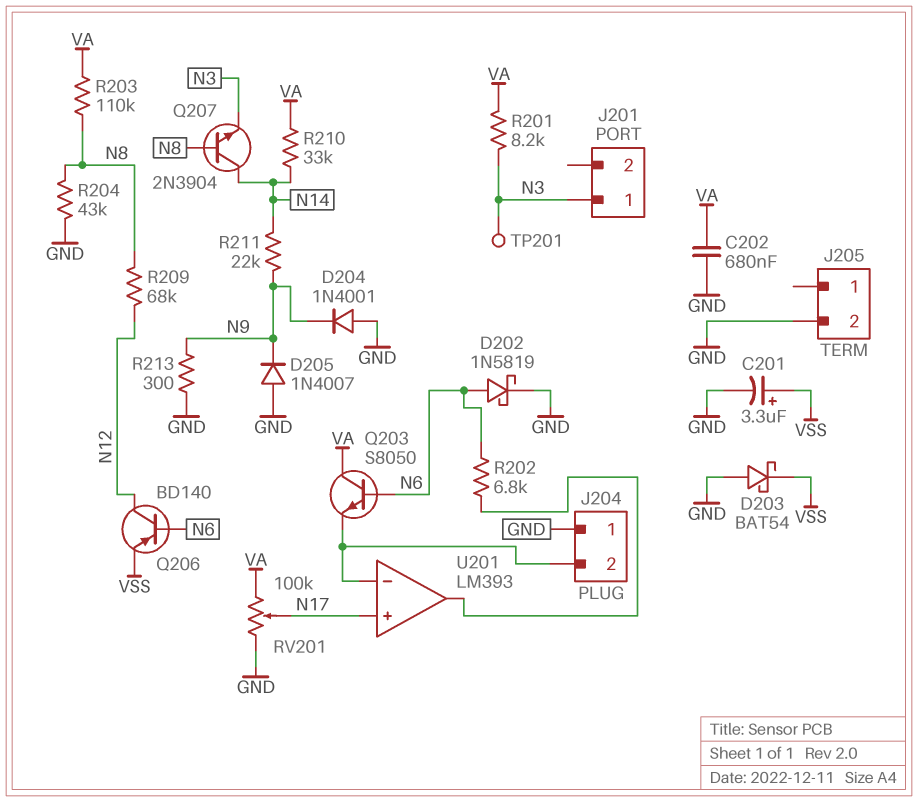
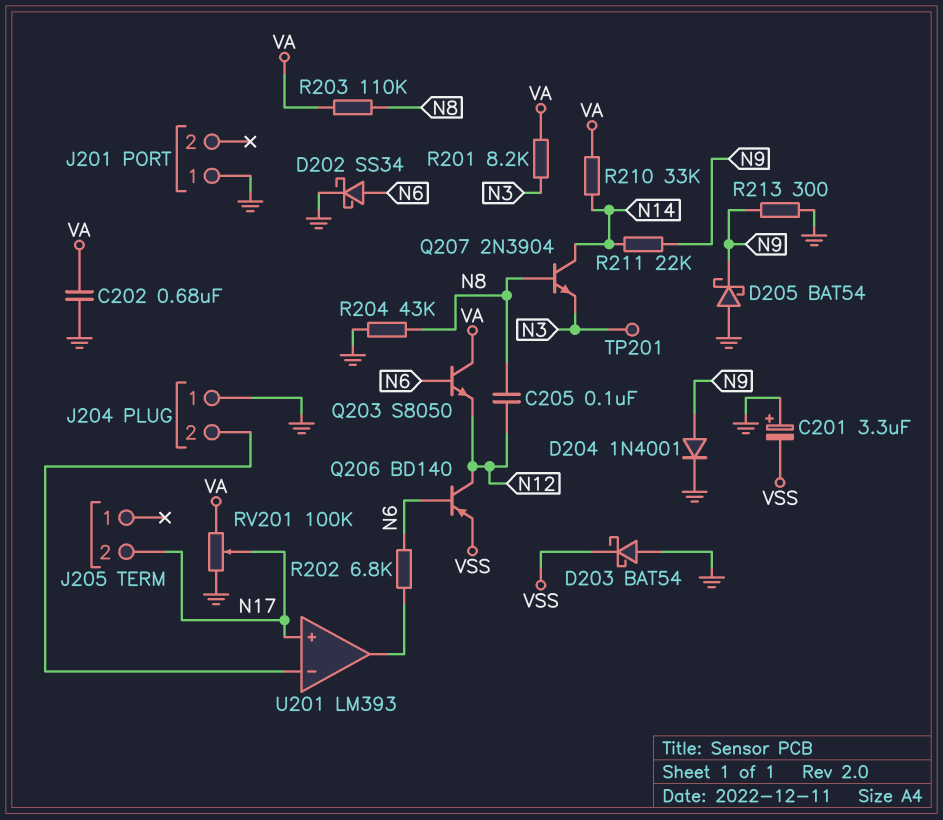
C201: 3.3uF (plus VSS, minus GND) -> 3.3uF (plus GND, minus VSS)
C205: none -> 100nF (N8, N12)
D202: schottky 1N5819 (A N6, K GND) -> schottky SS34 (A N6, K GND)
D204: diode 1N4001 (A GND, K N9) -> diode 1N4001 (A N9, K GND)
D205: diode 1N4007 (A GND, K N9) -> schottky BAT54 (A GND, K N9)
J201 pin 1: N3 -> GND
J205 pin 2: GND -> N17
Q203: NPN S8050 (B N6, C VA, E J204/2) -> NPN S8050 (B N6, C VA, E N12)
R209: 68k (N8, N12) -> none

